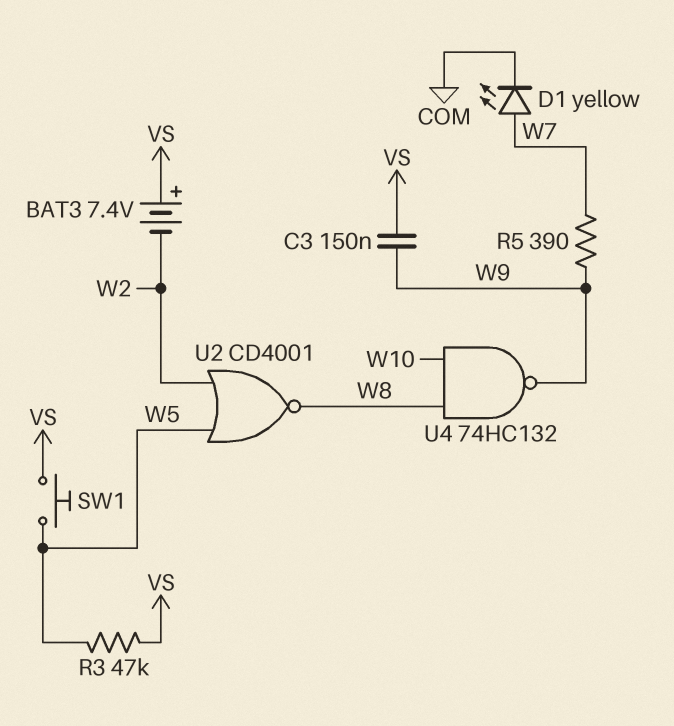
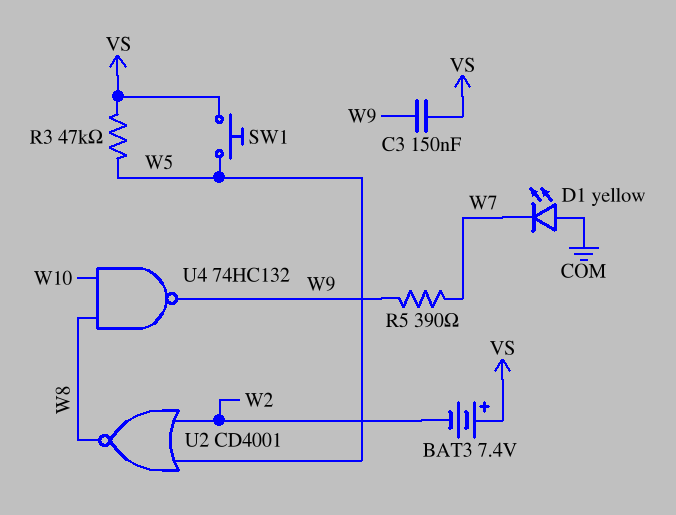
D1: LED yellow (A W7, K COM) -> LED yellow (A COM, K W7)

